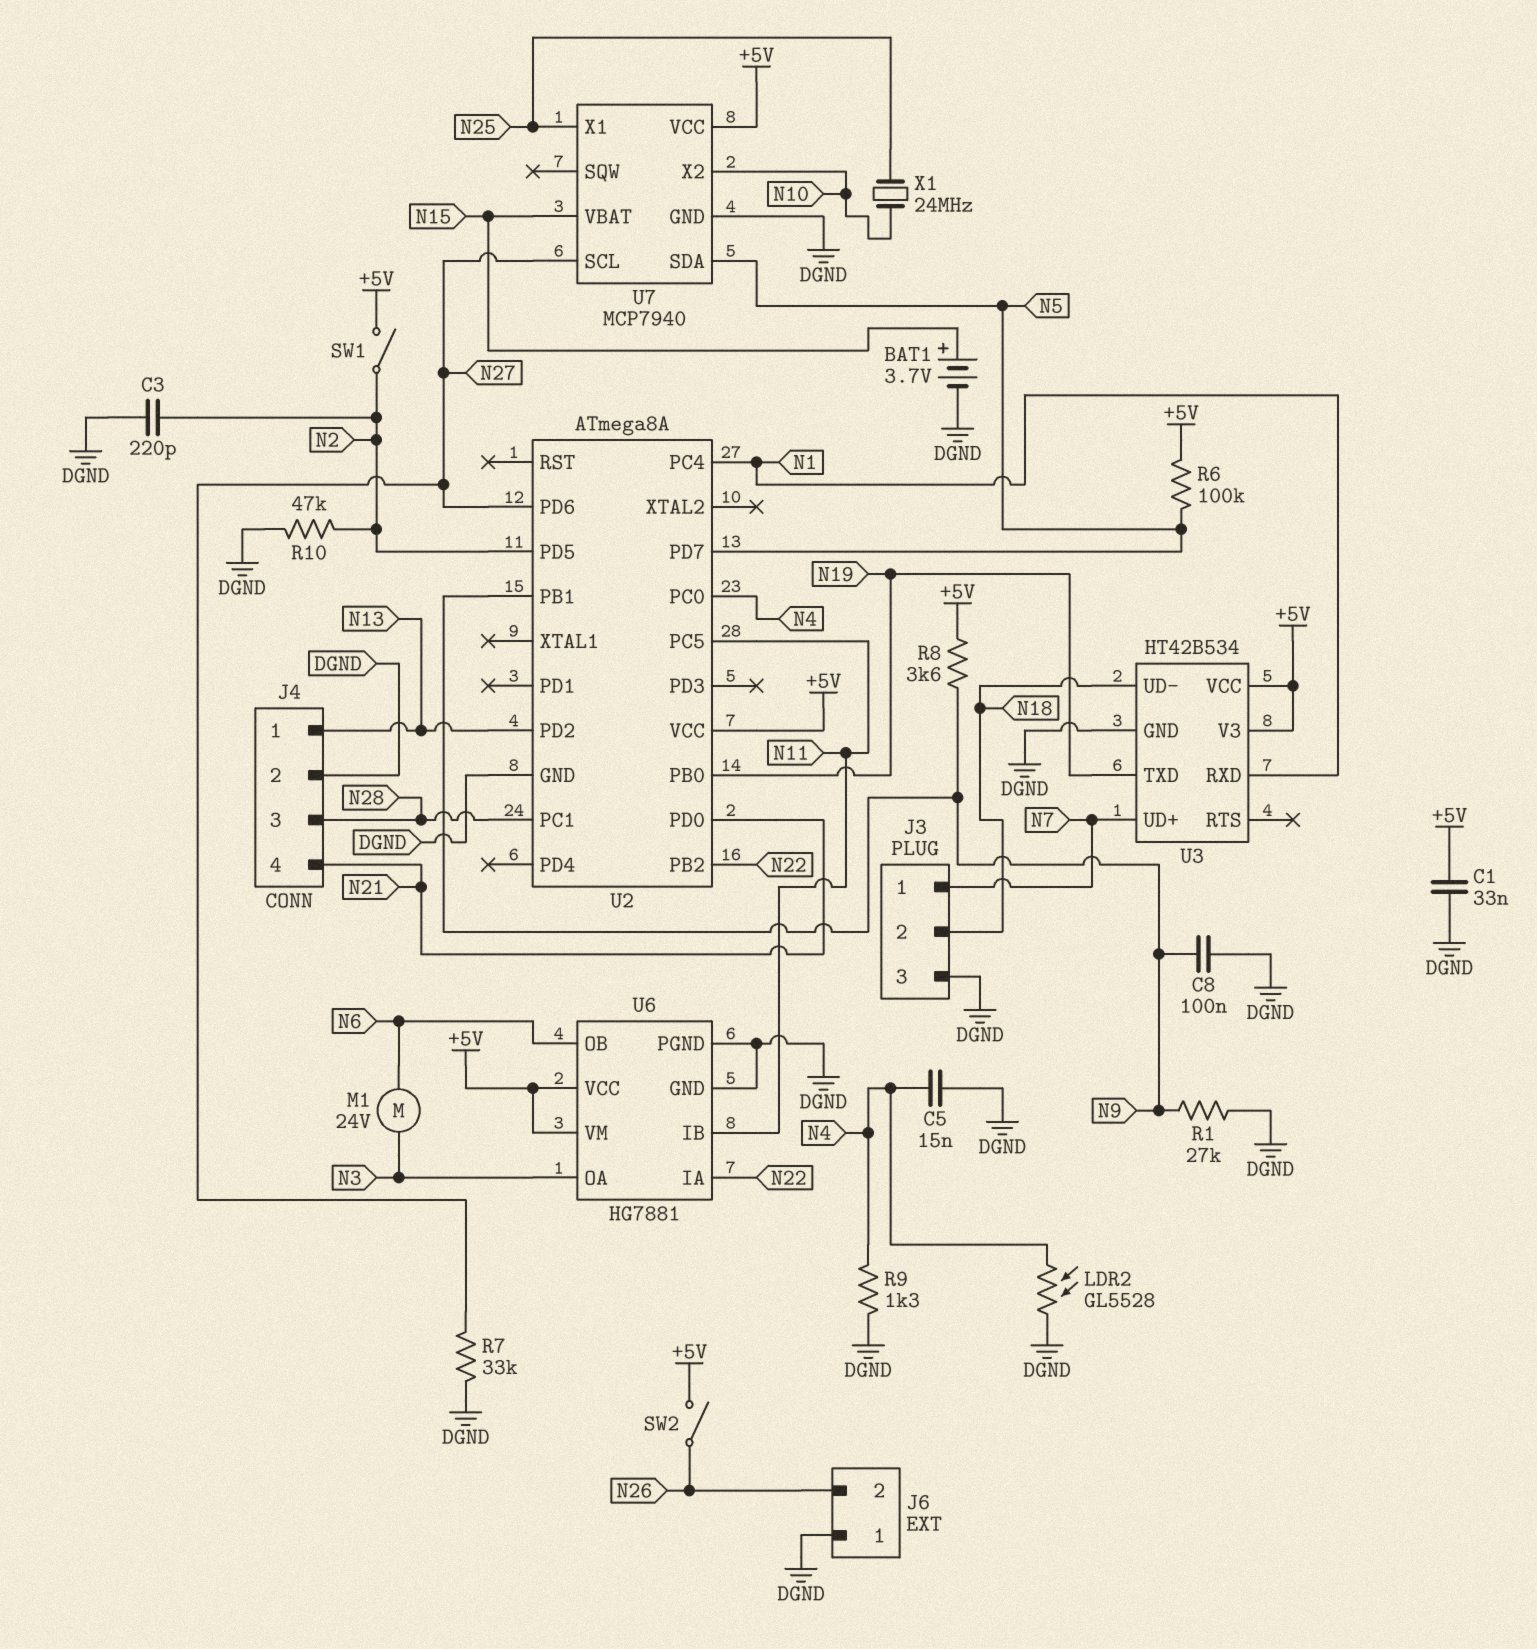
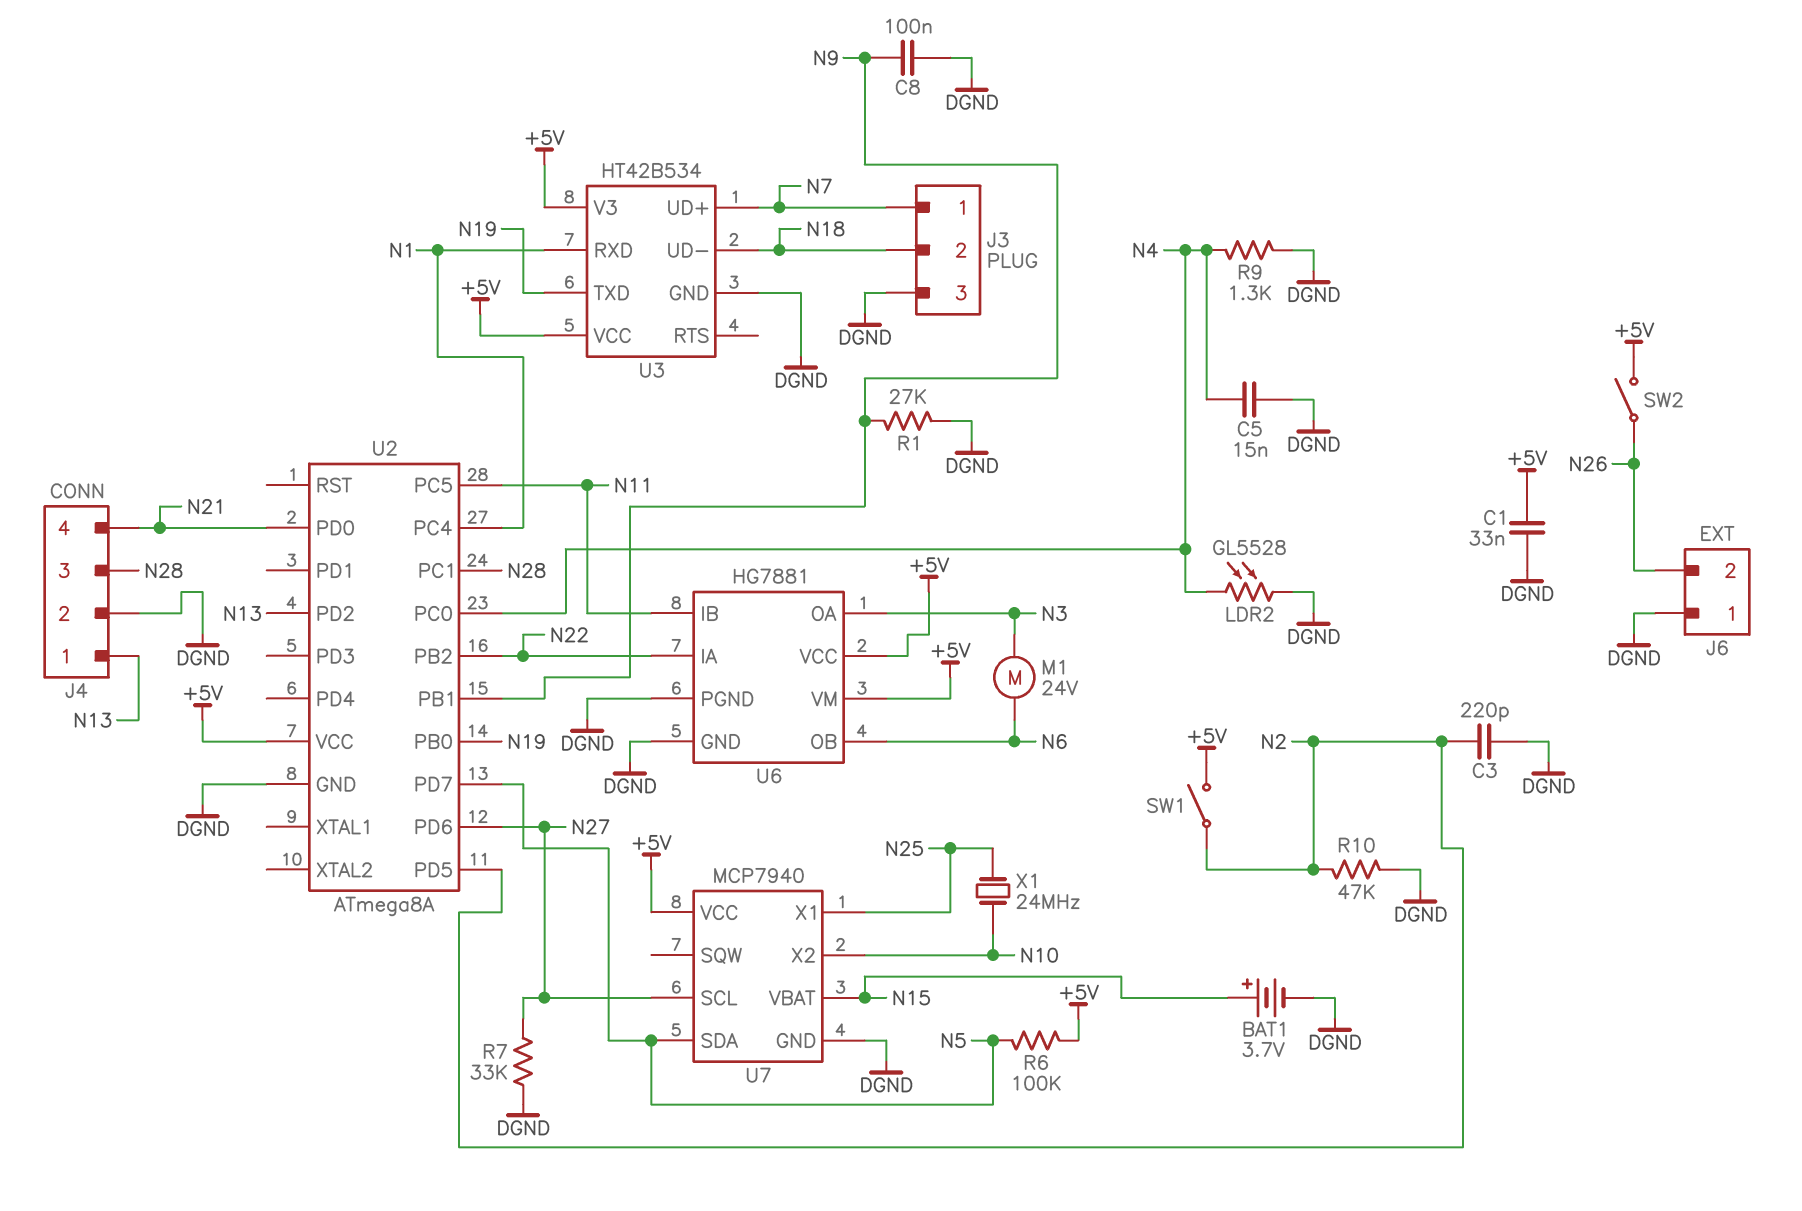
R8: 3.6k (+5V, N9) -> none

